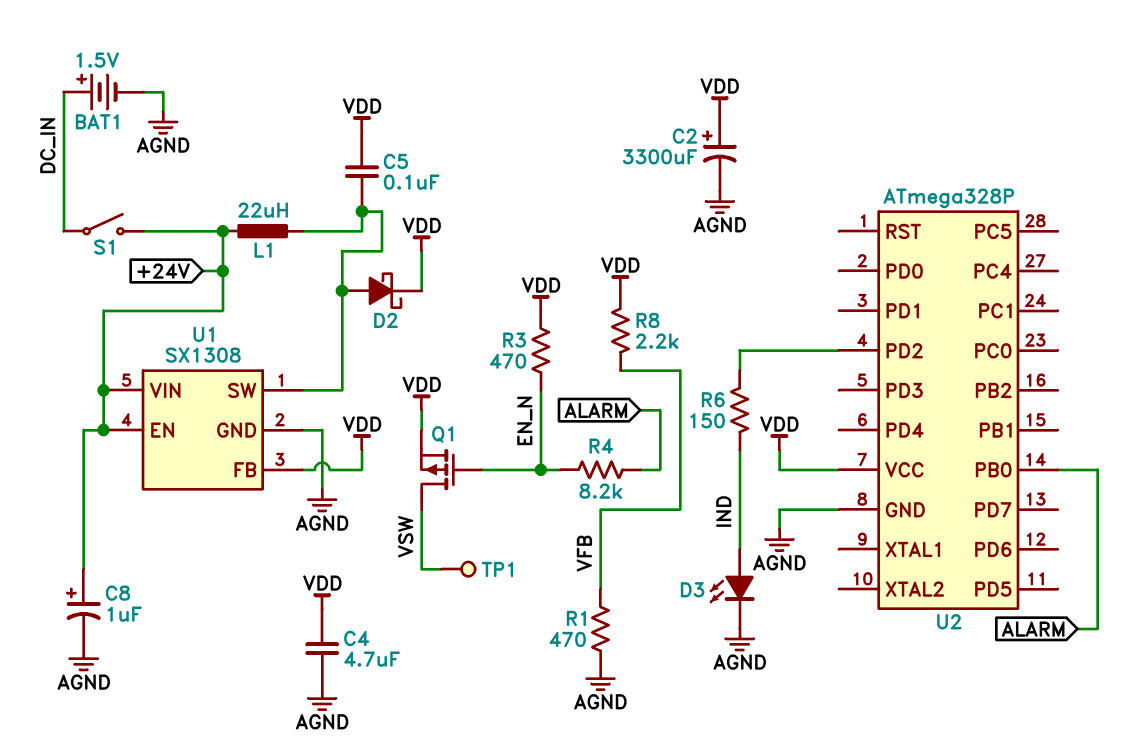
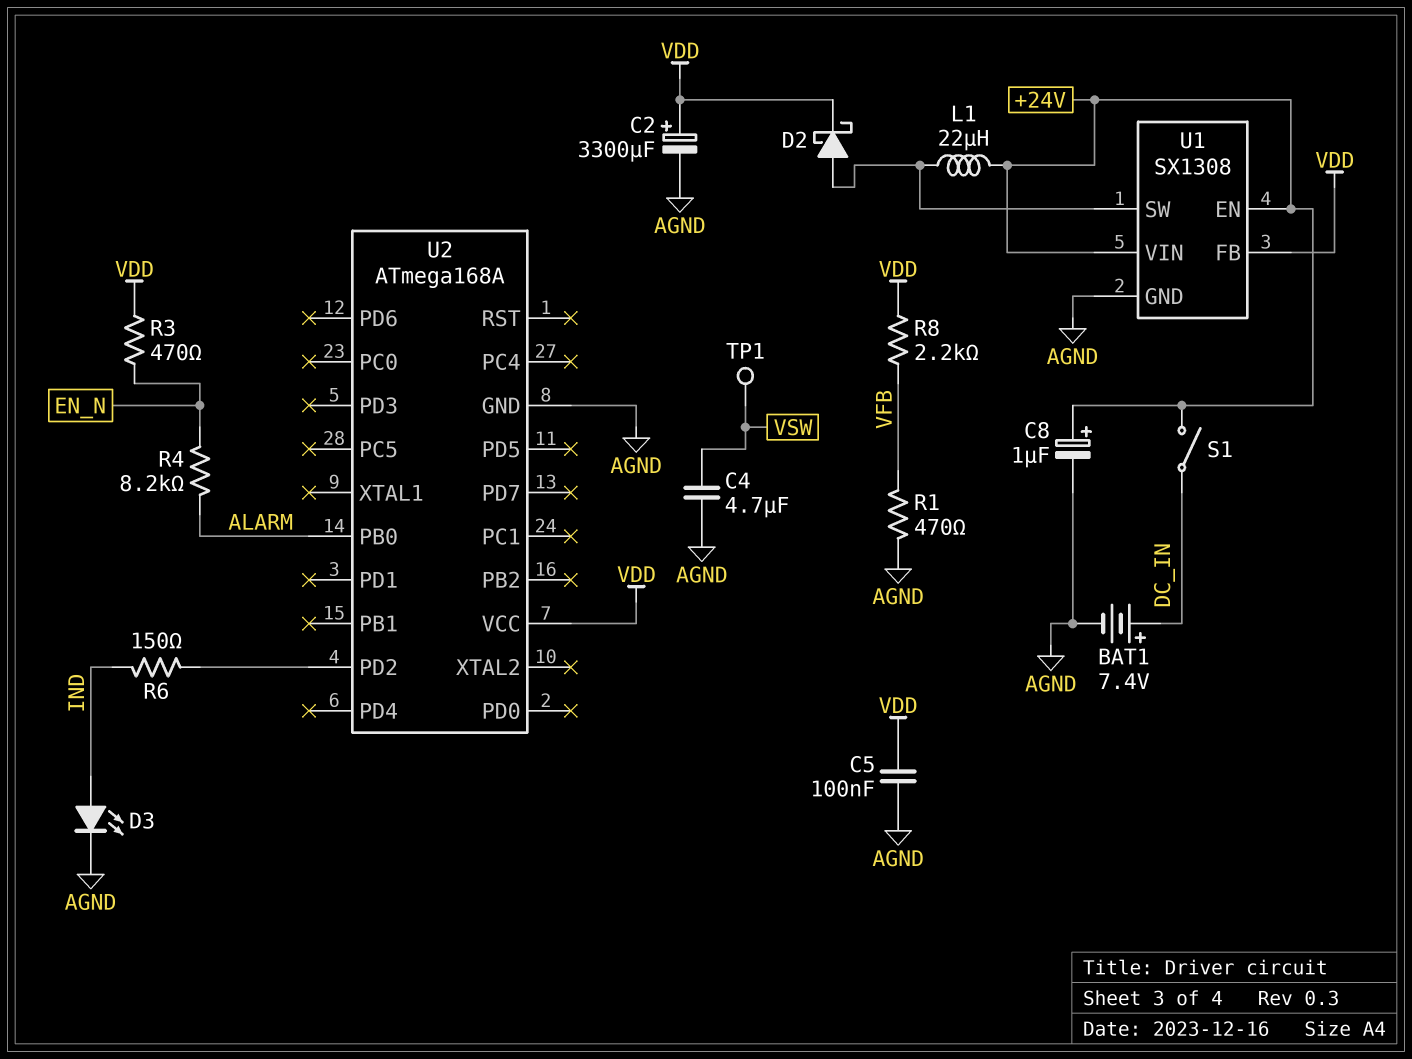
BAT1: 1.5V (plus DC_IN, minus AGND) -> 7.4V (plus DC_IN, minus AGND)
C4: 4.7uF (AGND, VDD) -> 4.7uF (AGND, VSW)
C5: 100nF (U1/SW, VDD) -> 100nF (AGND, VDD)
Q1: PMOS (G EN_N, D VSW, S VDD) -> none
U2: ATmega328P -> ATmega168A

